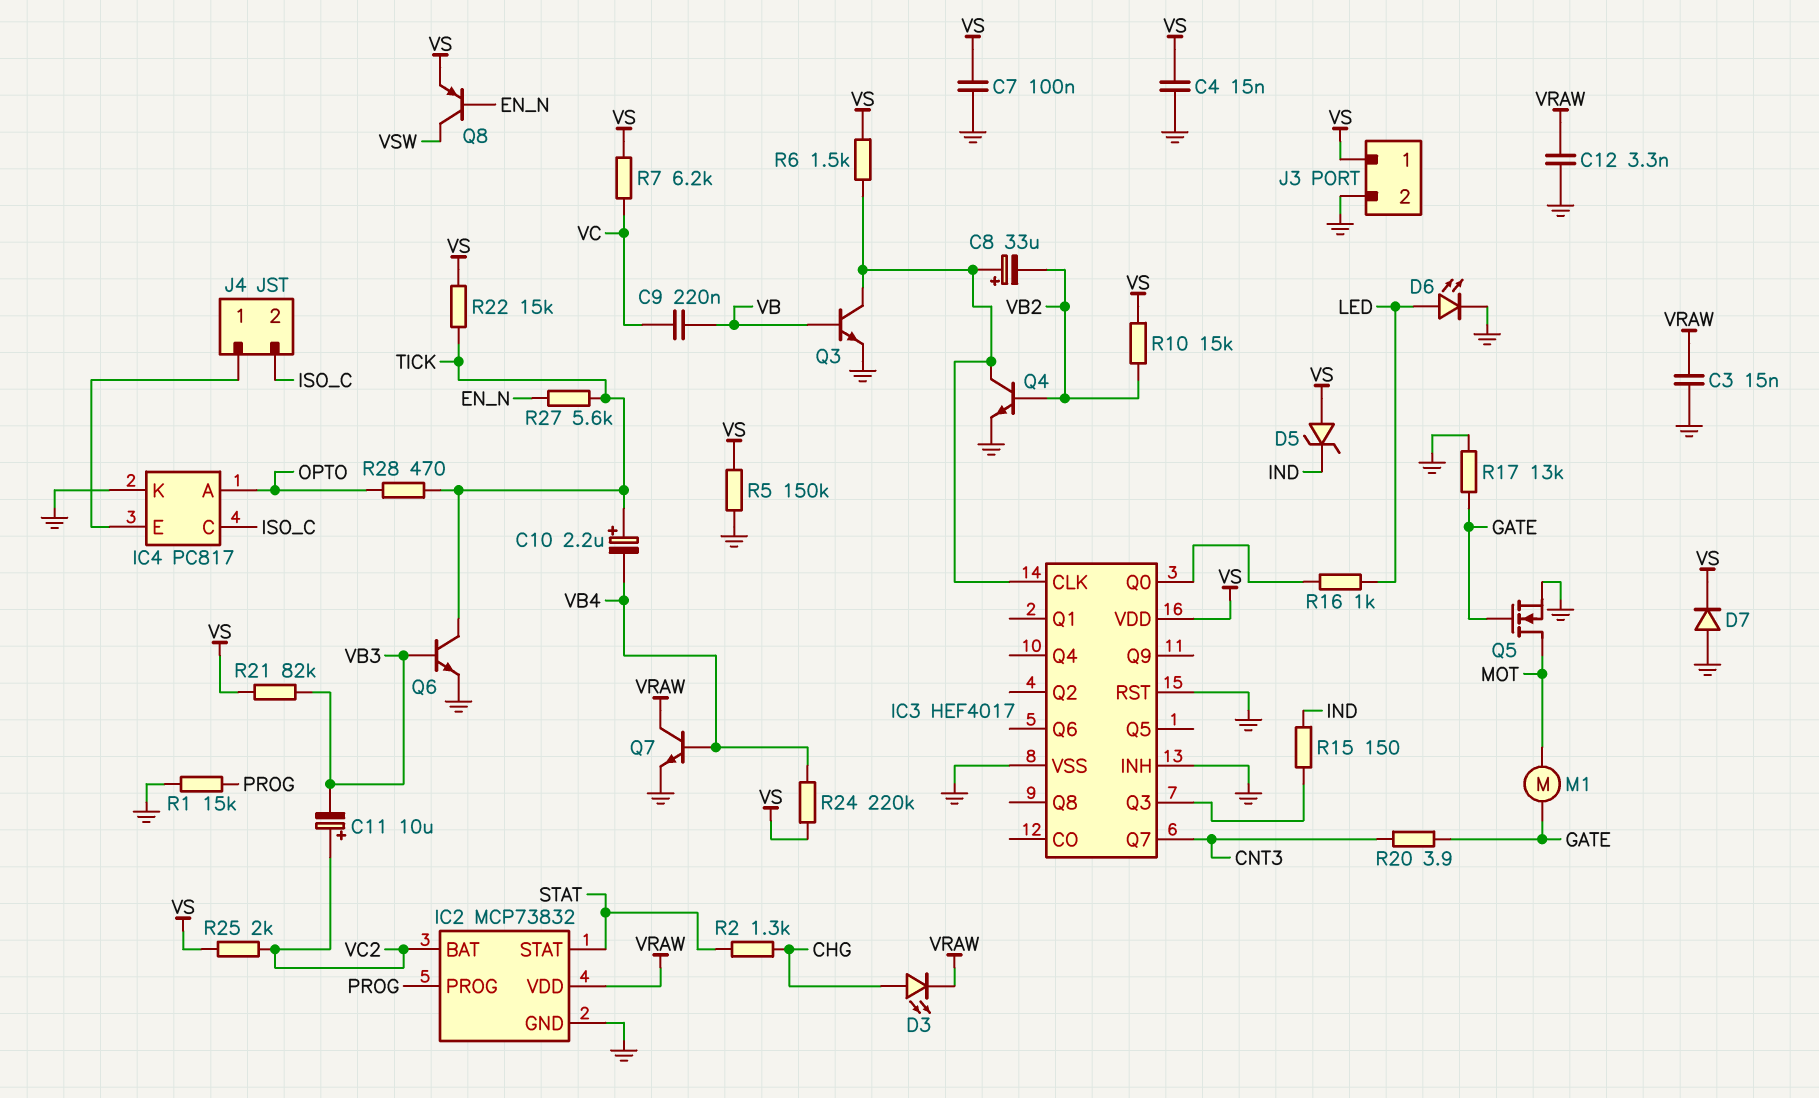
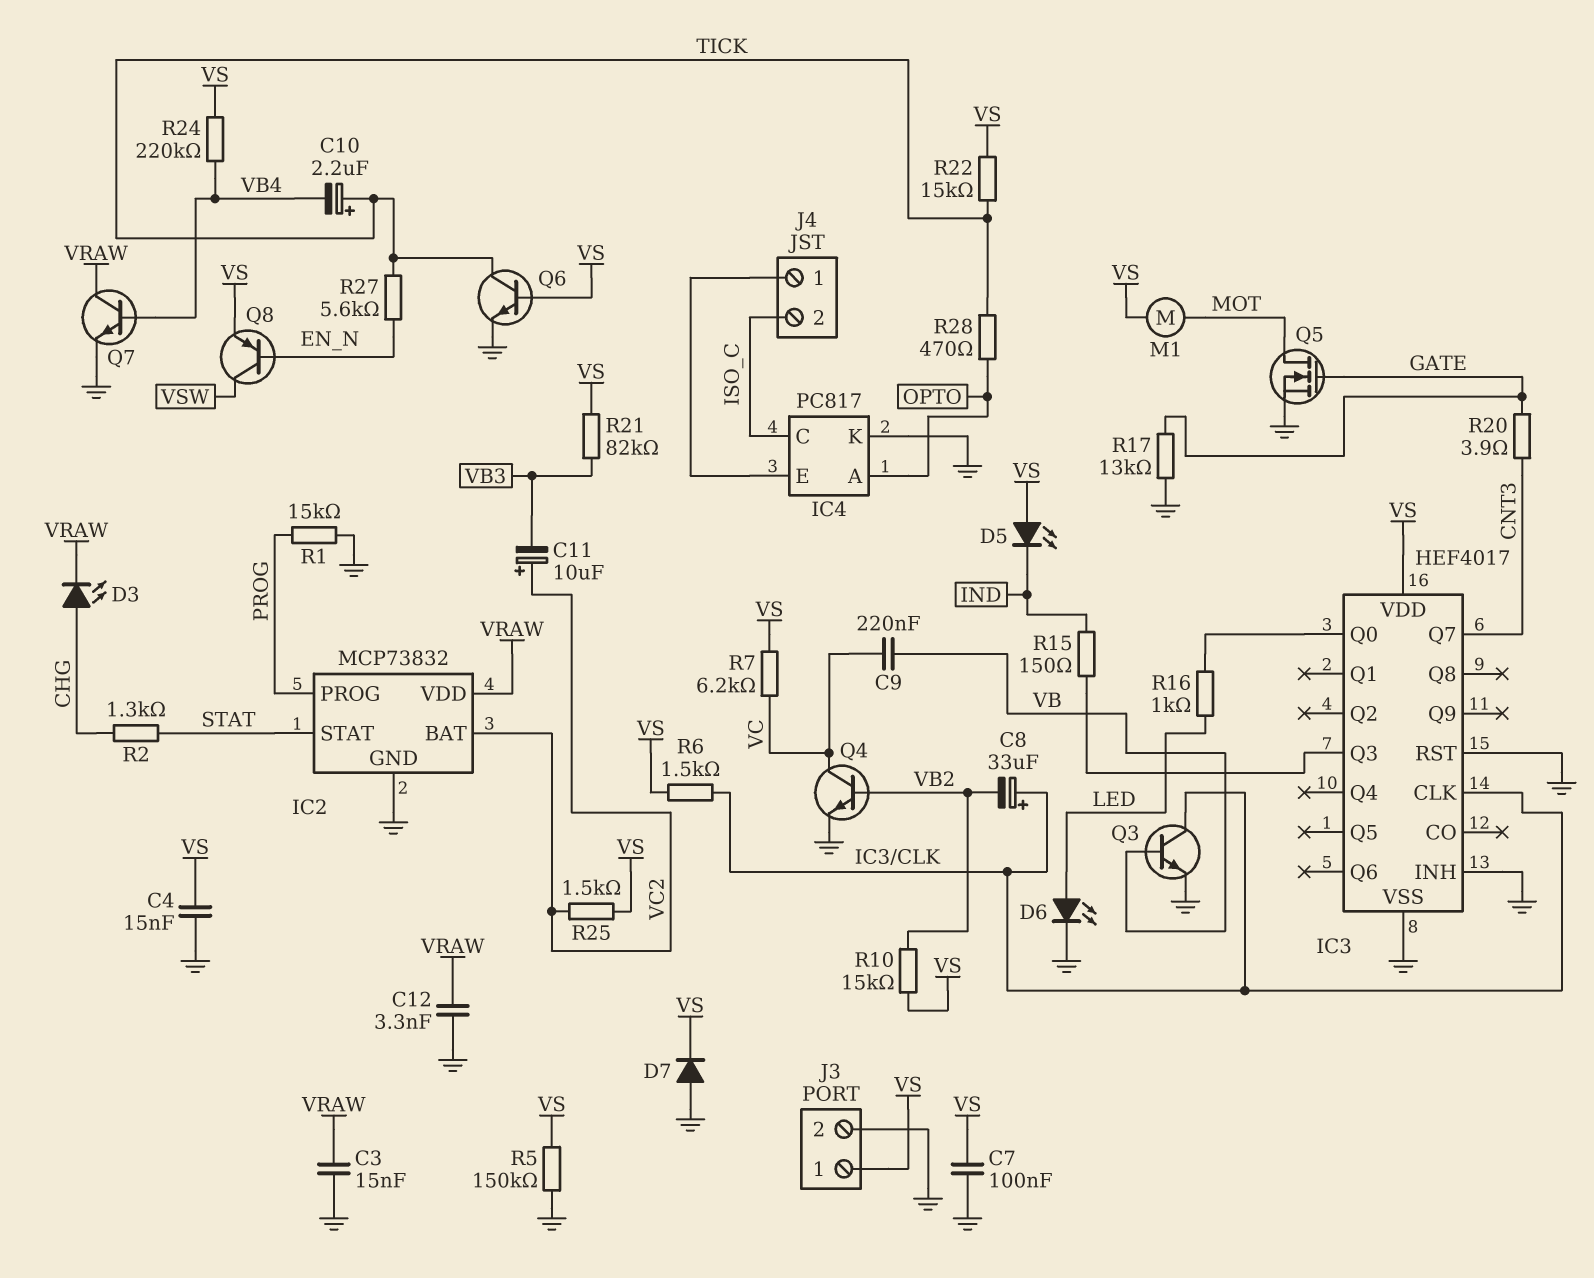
D5: zener (A VS, K IND) -> LED (A VS, K IND)
M1: motor (GATE, MOT) -> motor (MOT, VS)
Q4: NPN (B VB2, C IC3/CLK, E GND) -> NPN (B VB2, C VC, E GND)
Q6: NPN (B VB3, C TICK, E GND) -> NPN (B VS, C TICK, E GND)
R25: 2k (VC2, VS) -> 1.5k (VC2, VS)

